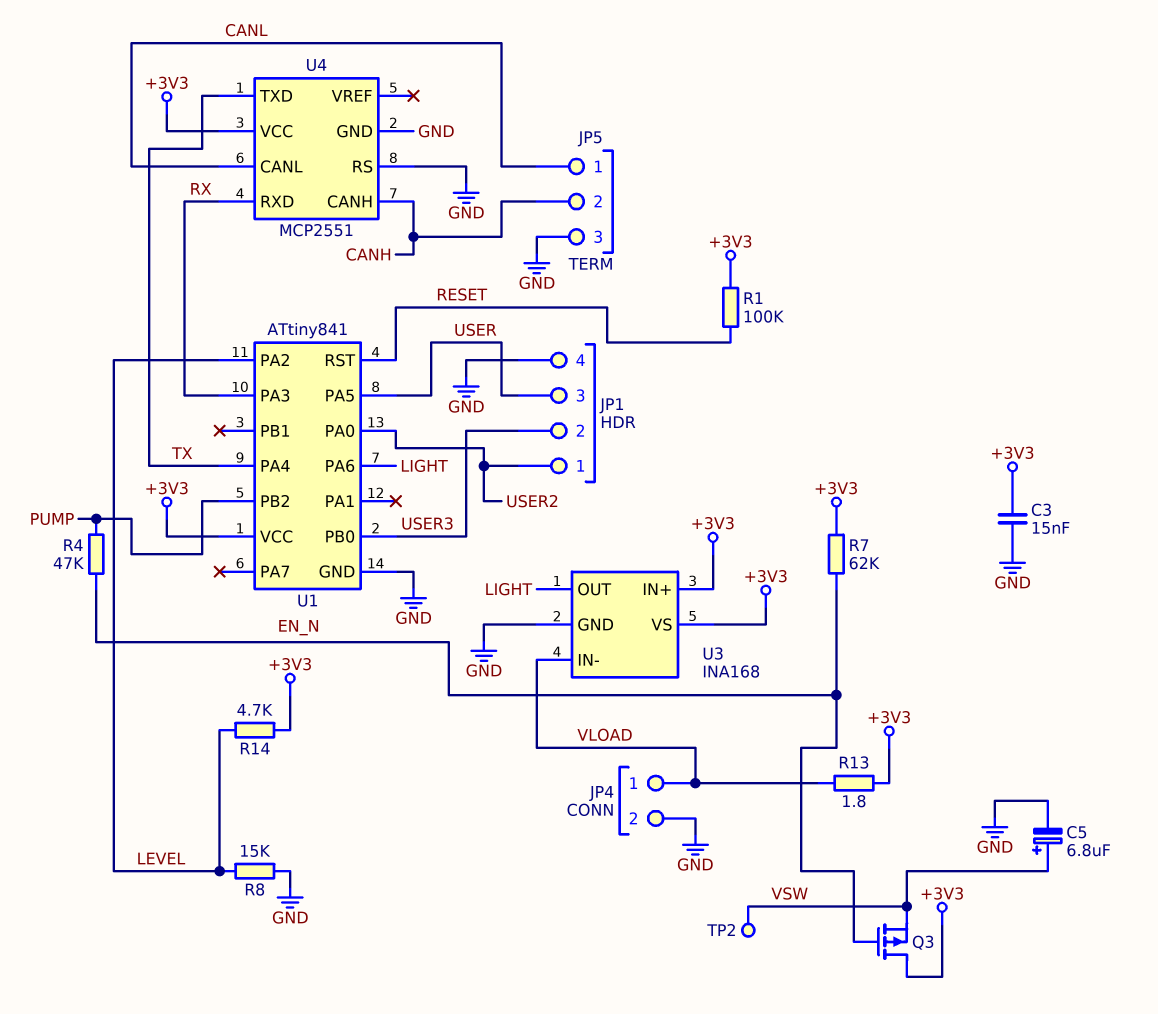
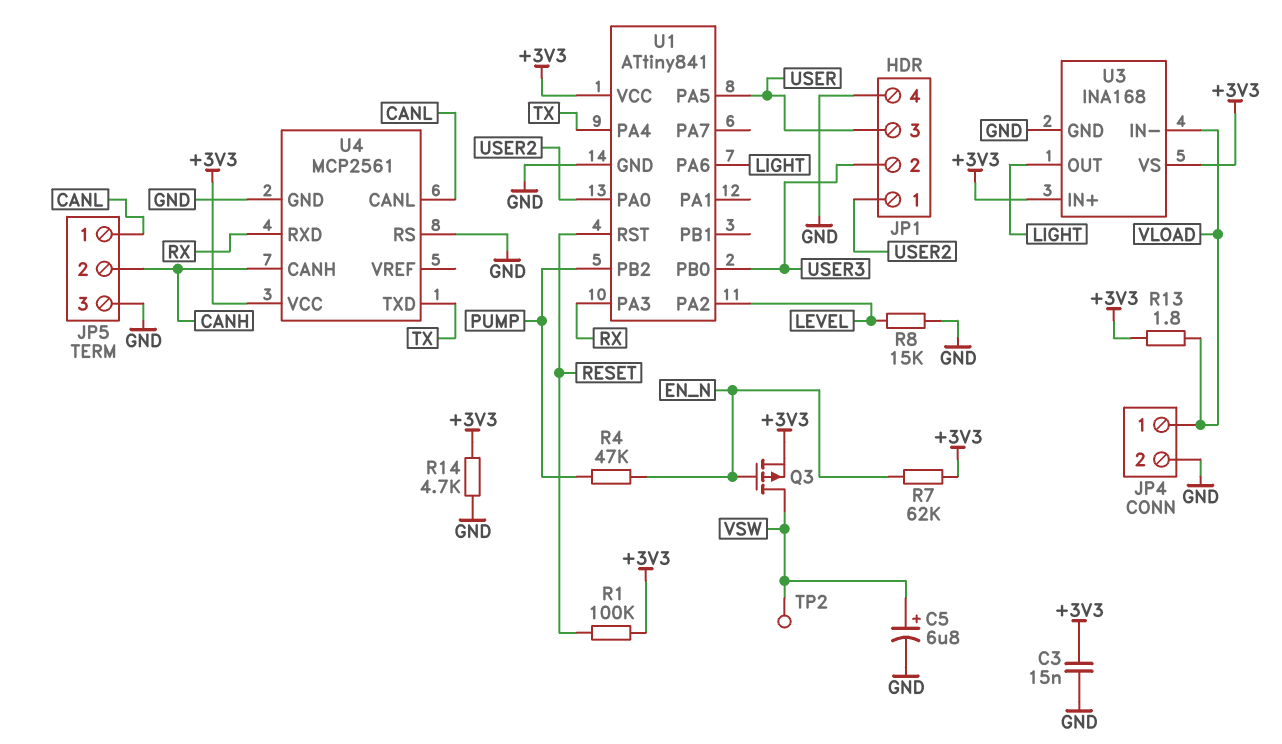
Q3: PMOS (G EN_N, D +3V3, S VSW) -> PMOS (G EN_N, D VSW, S +3V3)
R14: 4.7k (+3V3, LEVEL) -> 4.7k (+3V3, GND)
U4: MCP2551 -> MCP2561

